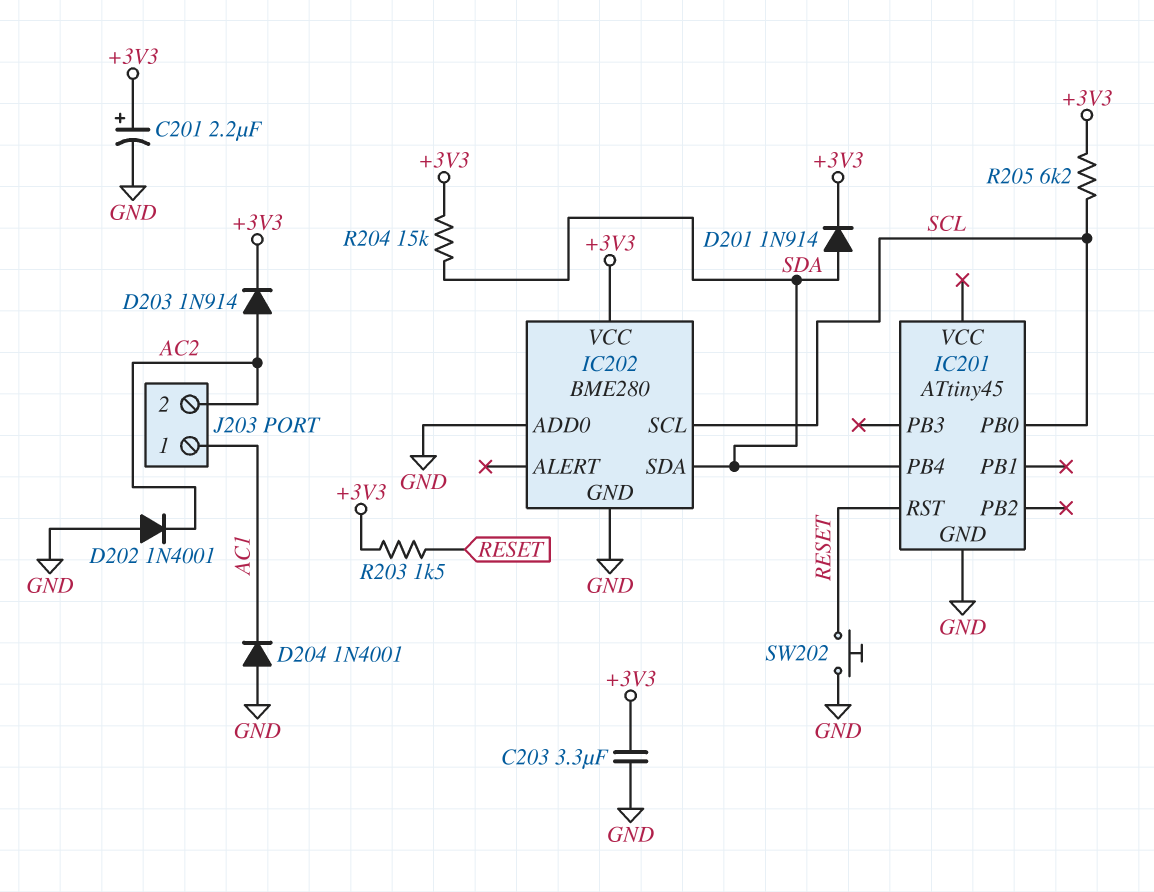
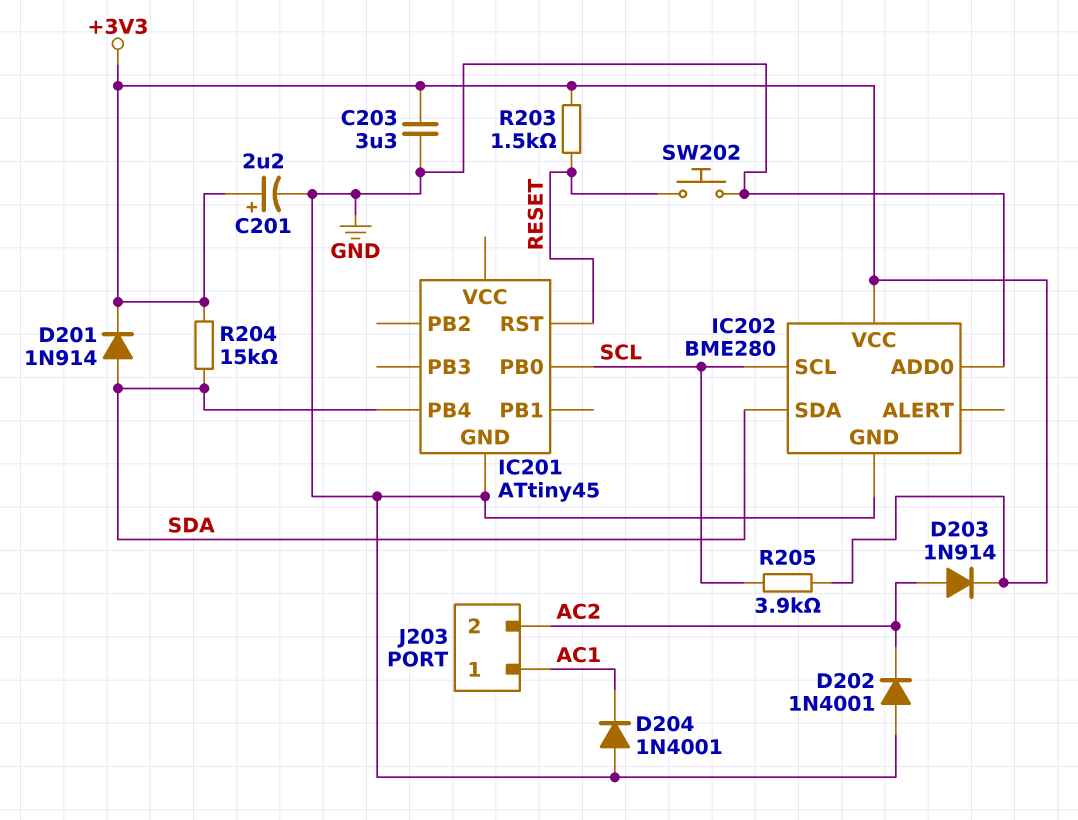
R205: 6.2k (+3V3, SCL) -> 3.9k (+3V3, SCL)

